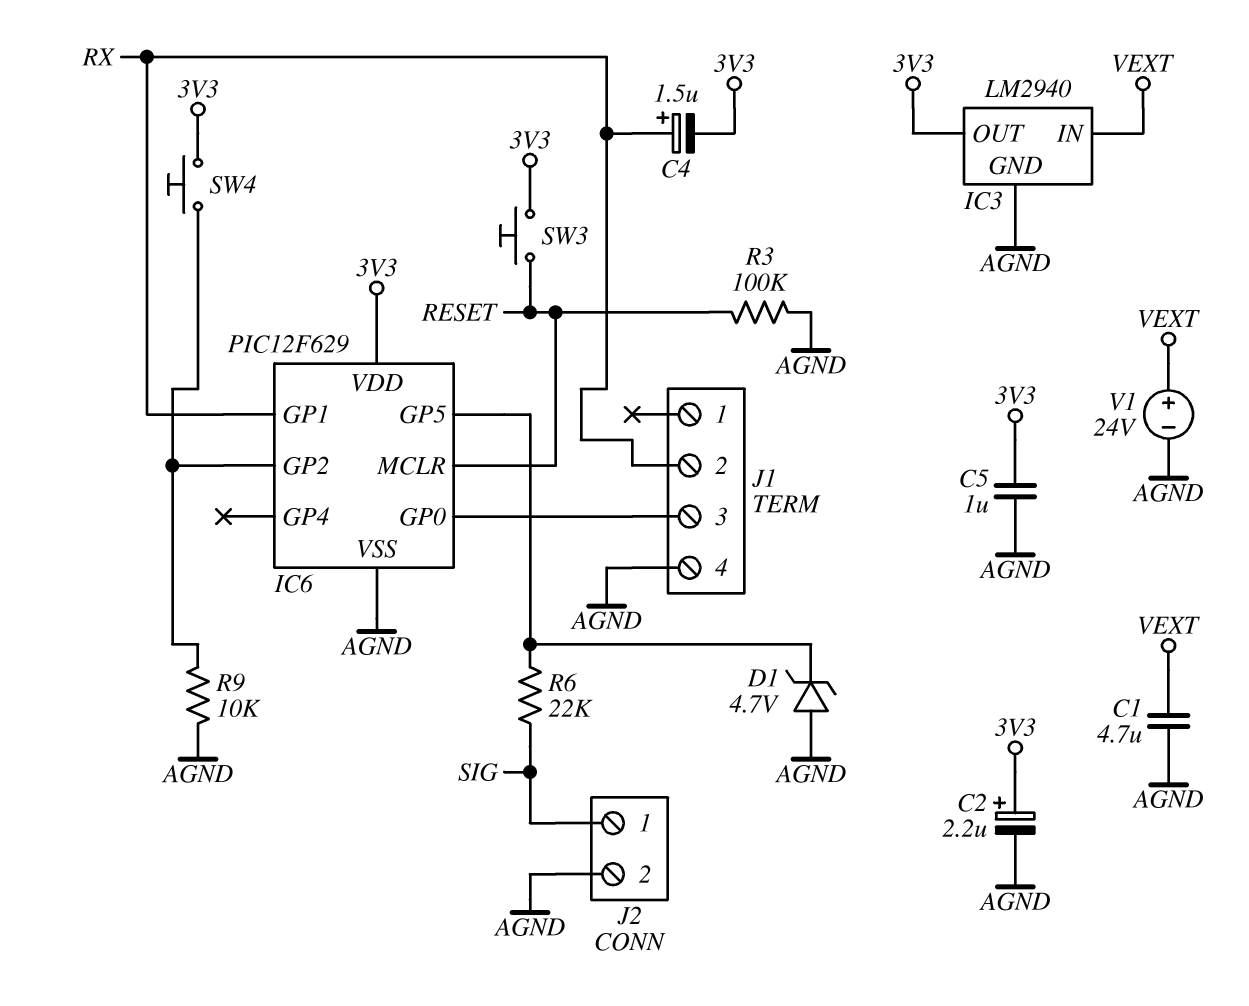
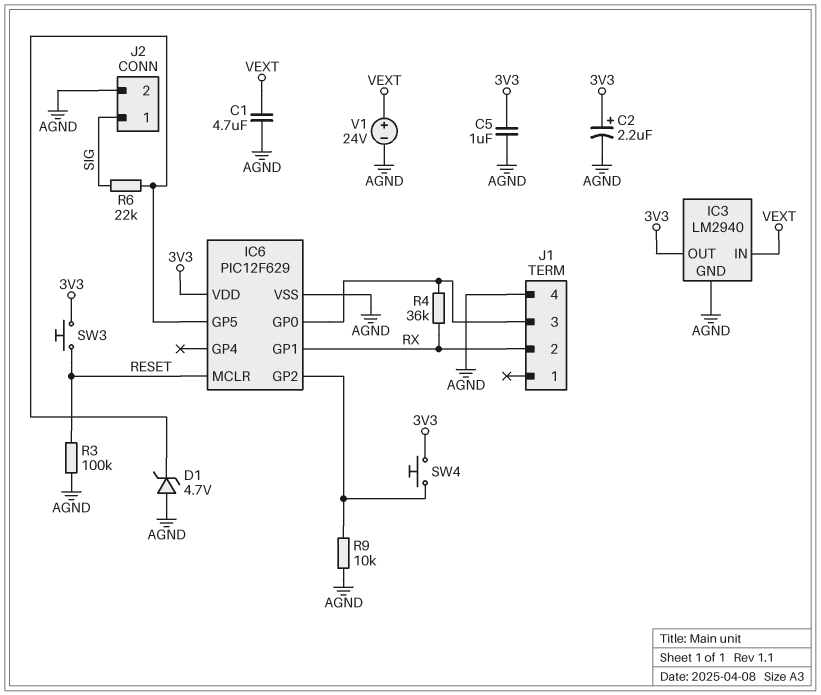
C4: 1.5uF (plus RX, minus 3V3) -> none
R4: none -> 36k (IC6/GP0, RX)

